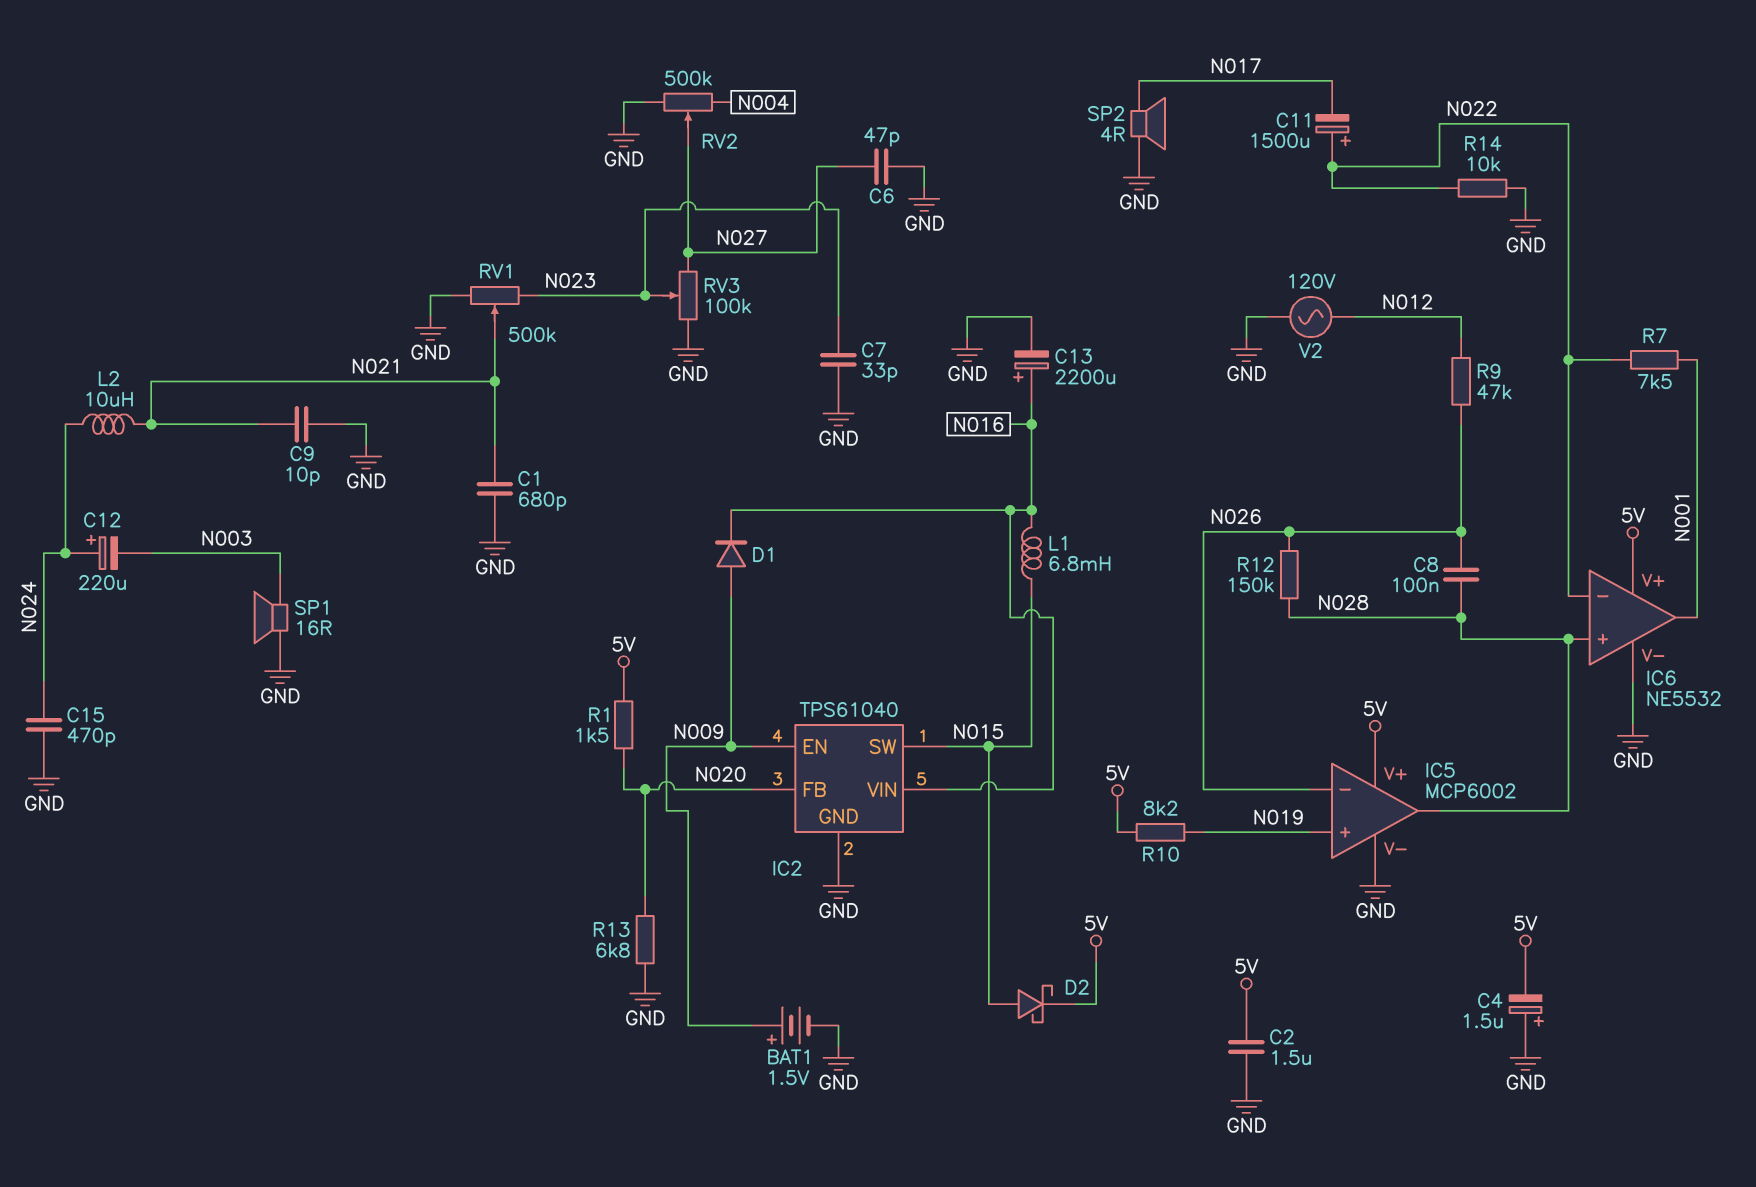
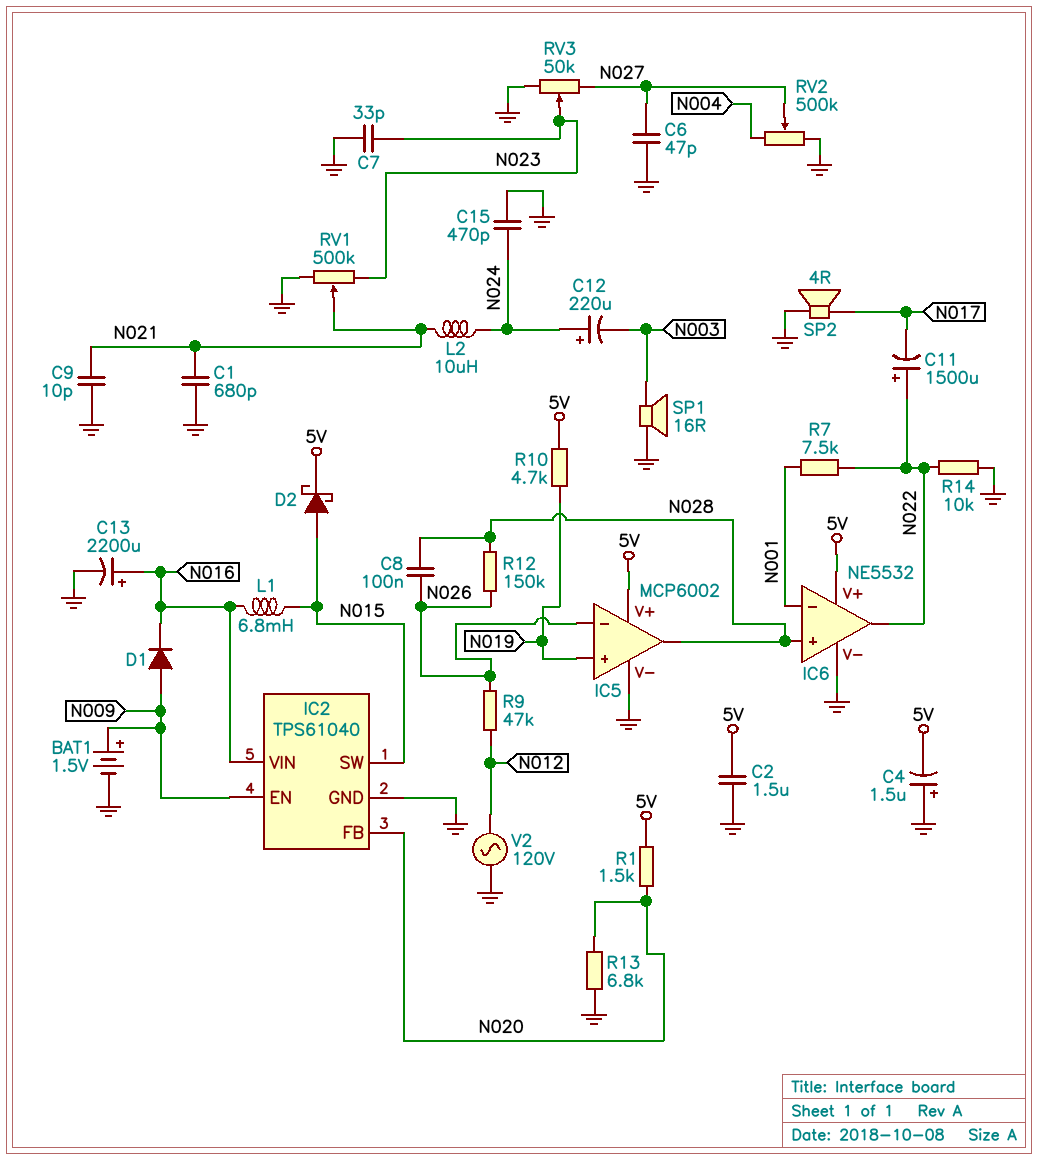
IC6 pin in-: N022 -> N001
IC6 pin out: N001 -> N022
R10: 8.2k (5V, N019) -> 4.7k (5V, N019)
RV3: 100k (GND, N027, wiper N023) -> 50k (GND, N027, wiper N023)

